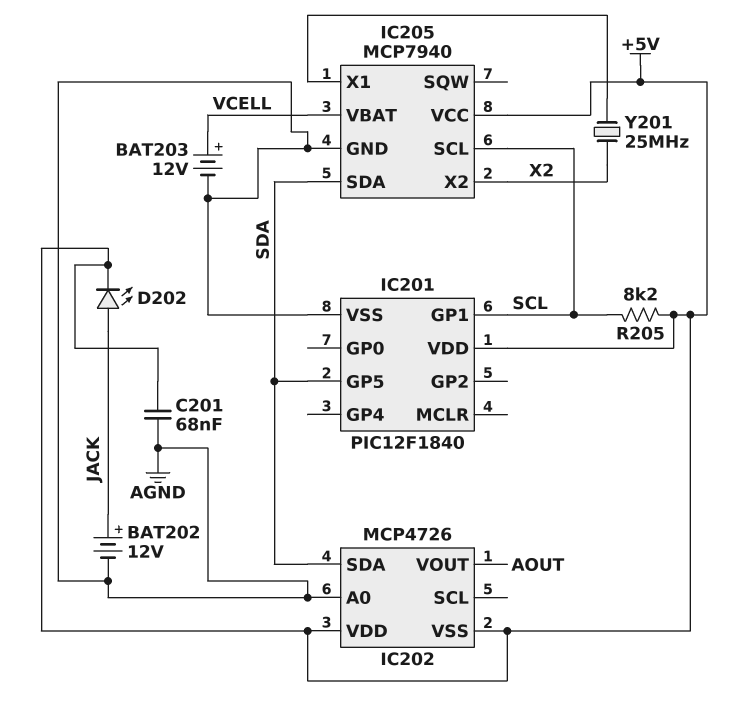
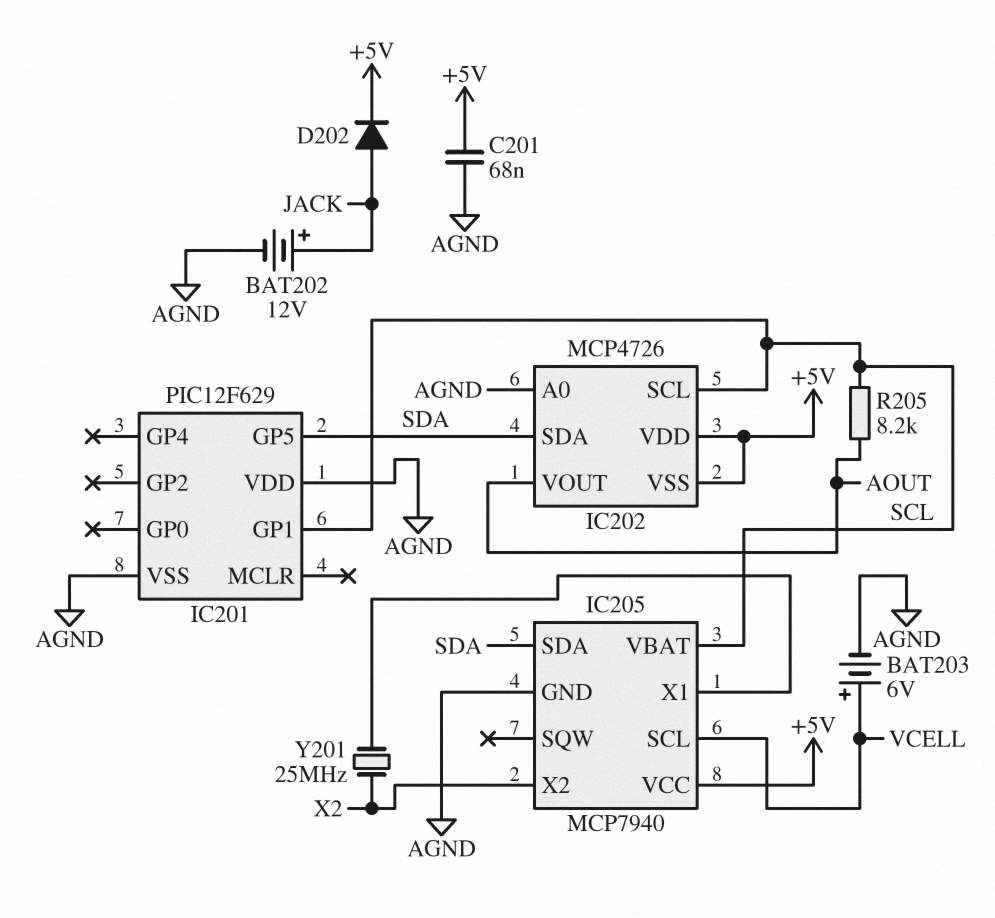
BAT203: 12V (plus VCELL, minus AGND) -> 6V (plus VCELL, minus AGND)
D202: LED (A JACK, K +5V) -> diode (A JACK, K +5V)
IC201: PIC12F1840 -> PIC12F629
IC201 pin VDD: +5V -> AGND
IC202 pin SCL: none -> SCL
IC205 pin SCL: SCL -> VCELL
IC205 pin VBAT: VCELL -> SCL
R205: 8.2k (+5V, SCL) -> 8.2k (AOUT, SCL)

